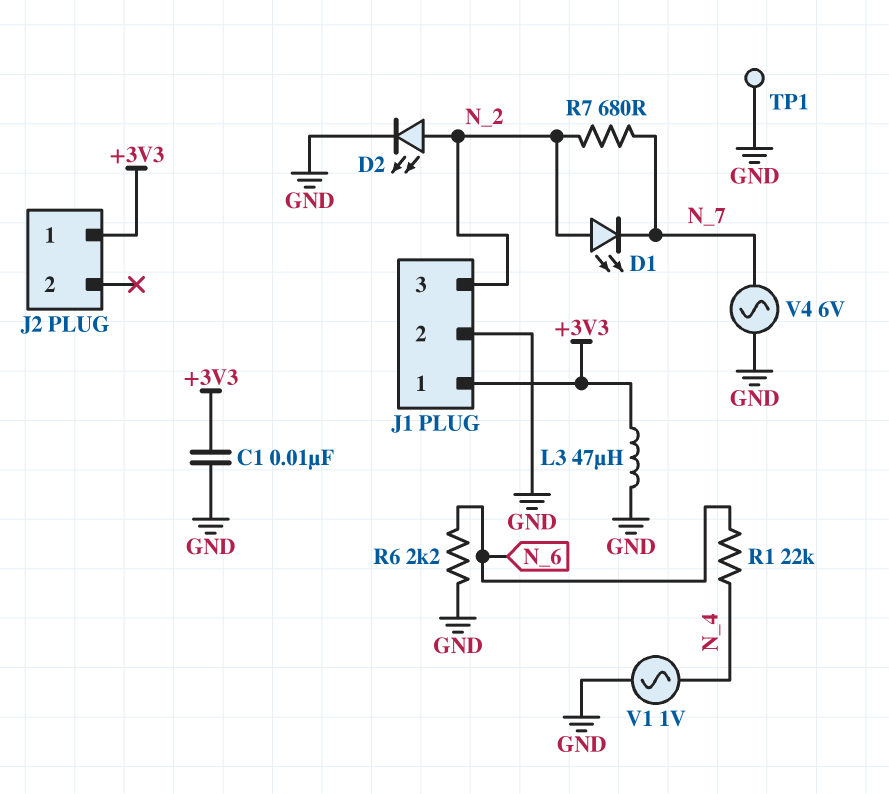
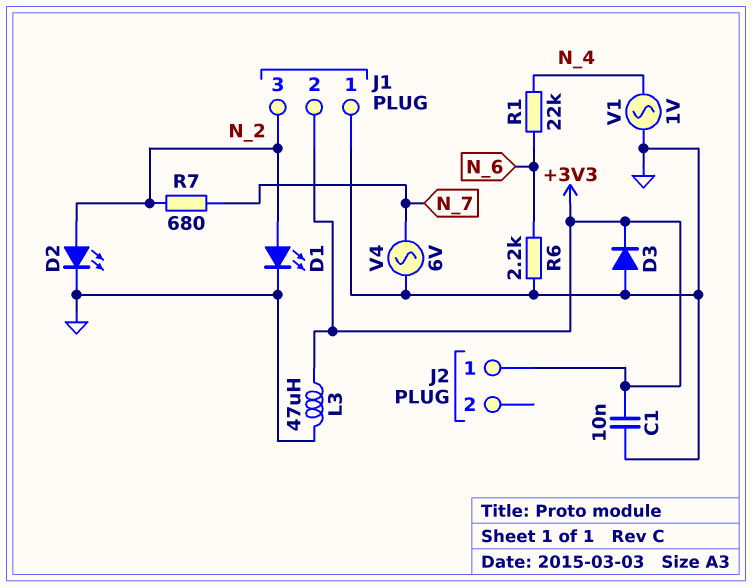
D1: LED (A N_2, K N_7) -> LED (A N_2, K GND)
D3: none -> diode (A GND, K +3V3)
J1 pin 1: +3V3 -> GND
J1 pin 2: GND -> +3V3
TP1: test point (GND) -> none

